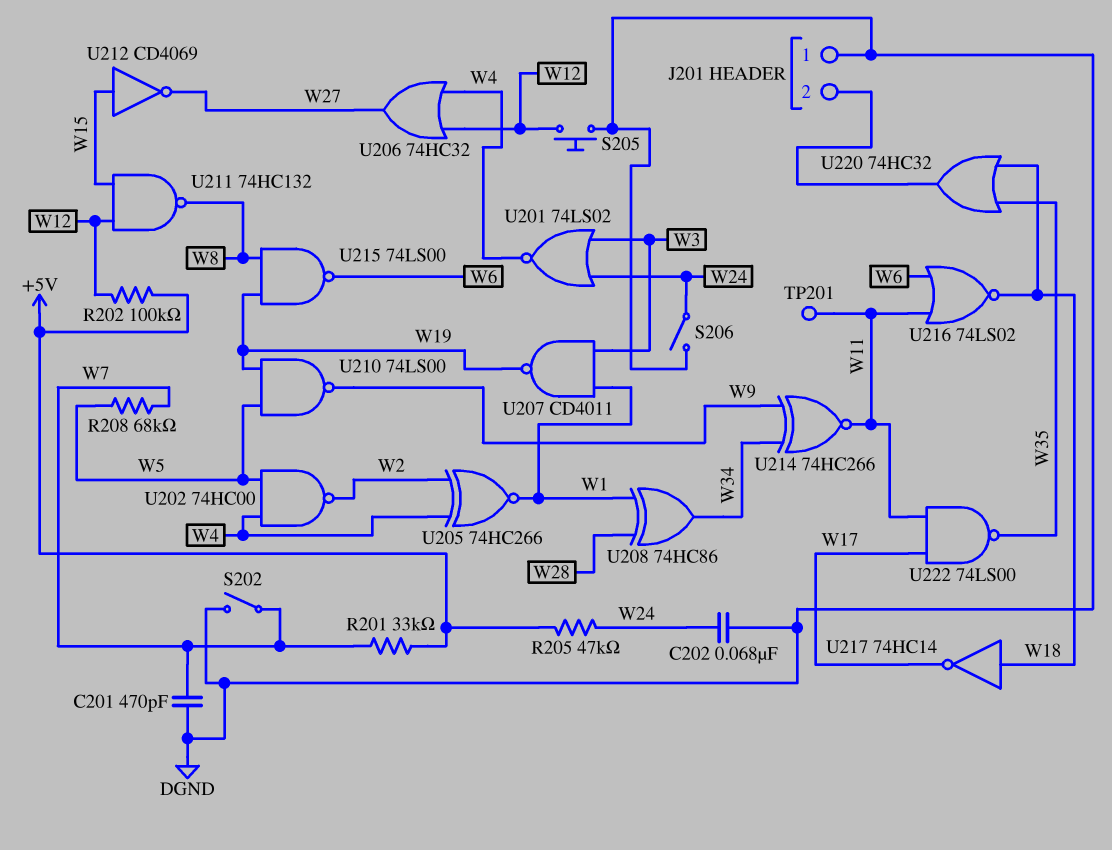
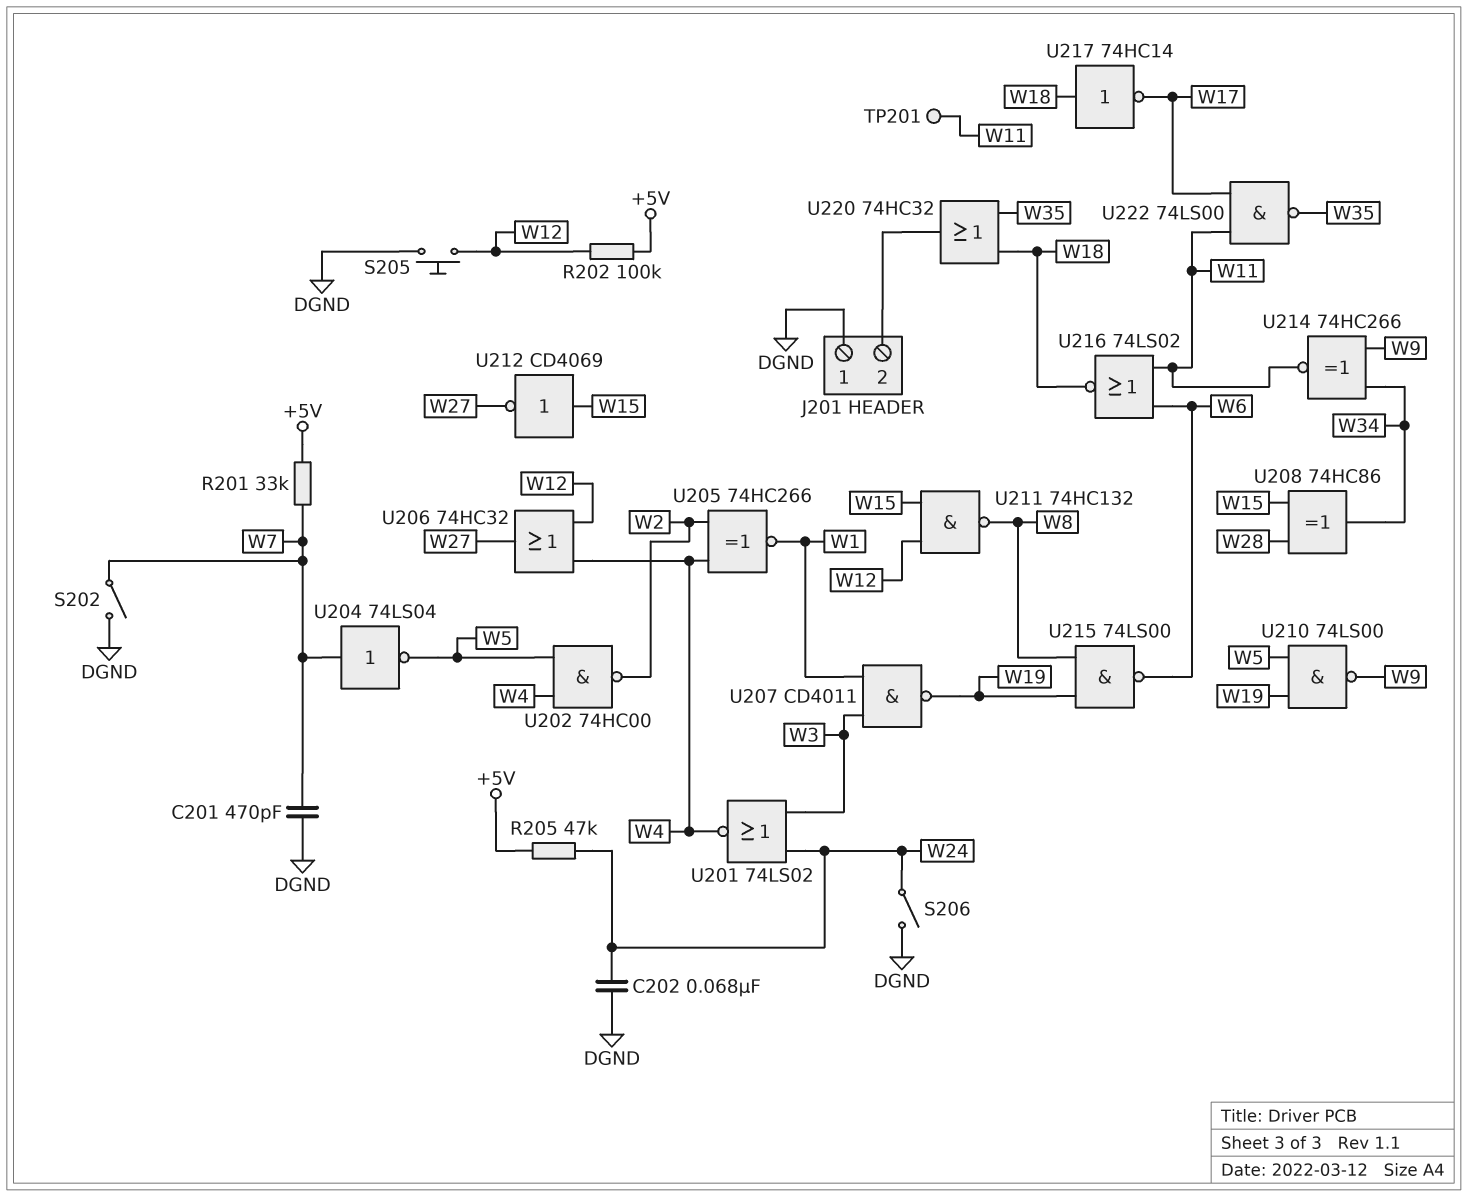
R208: 68k (W5, W7) -> none
U204: none -> NOT 74LS04 (in W7, out W5)
U208: XOR 74HC86 (in W1, in W28, out W34) -> XOR 74HC86 (in W15, in W28, out W34)

